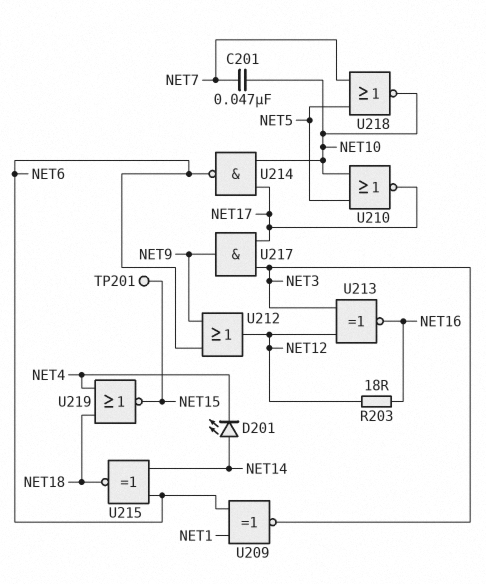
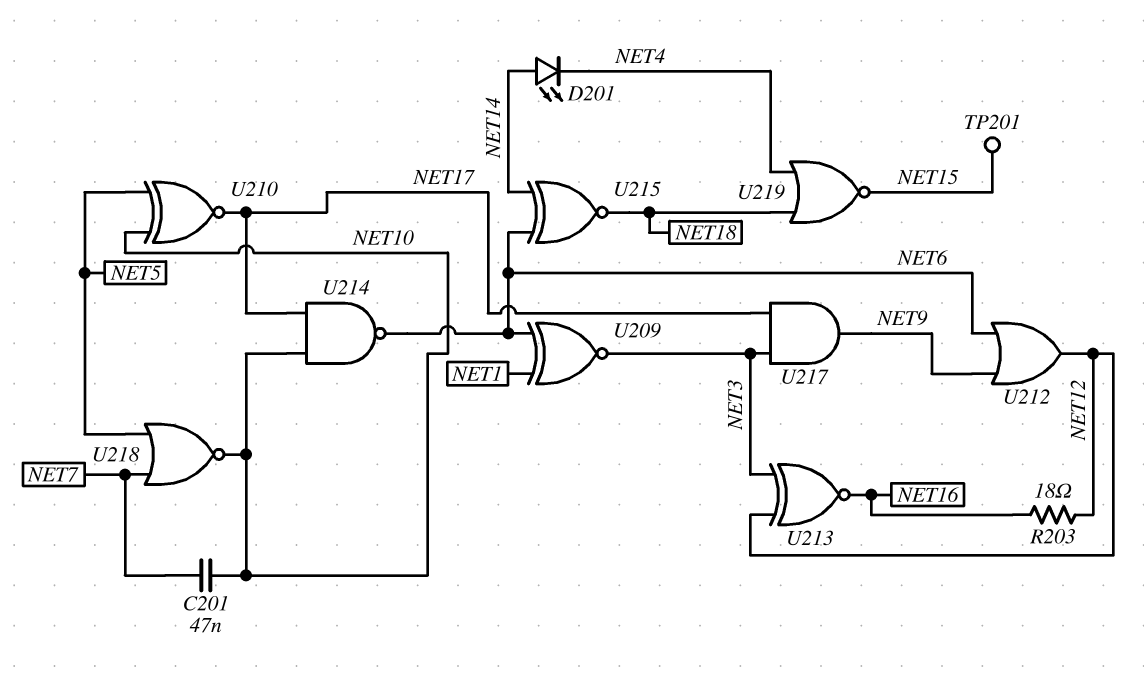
U210: NOR (in NET5, in NET10, out NET17) -> XNOR (in NET5, in NET10, out NET17)

